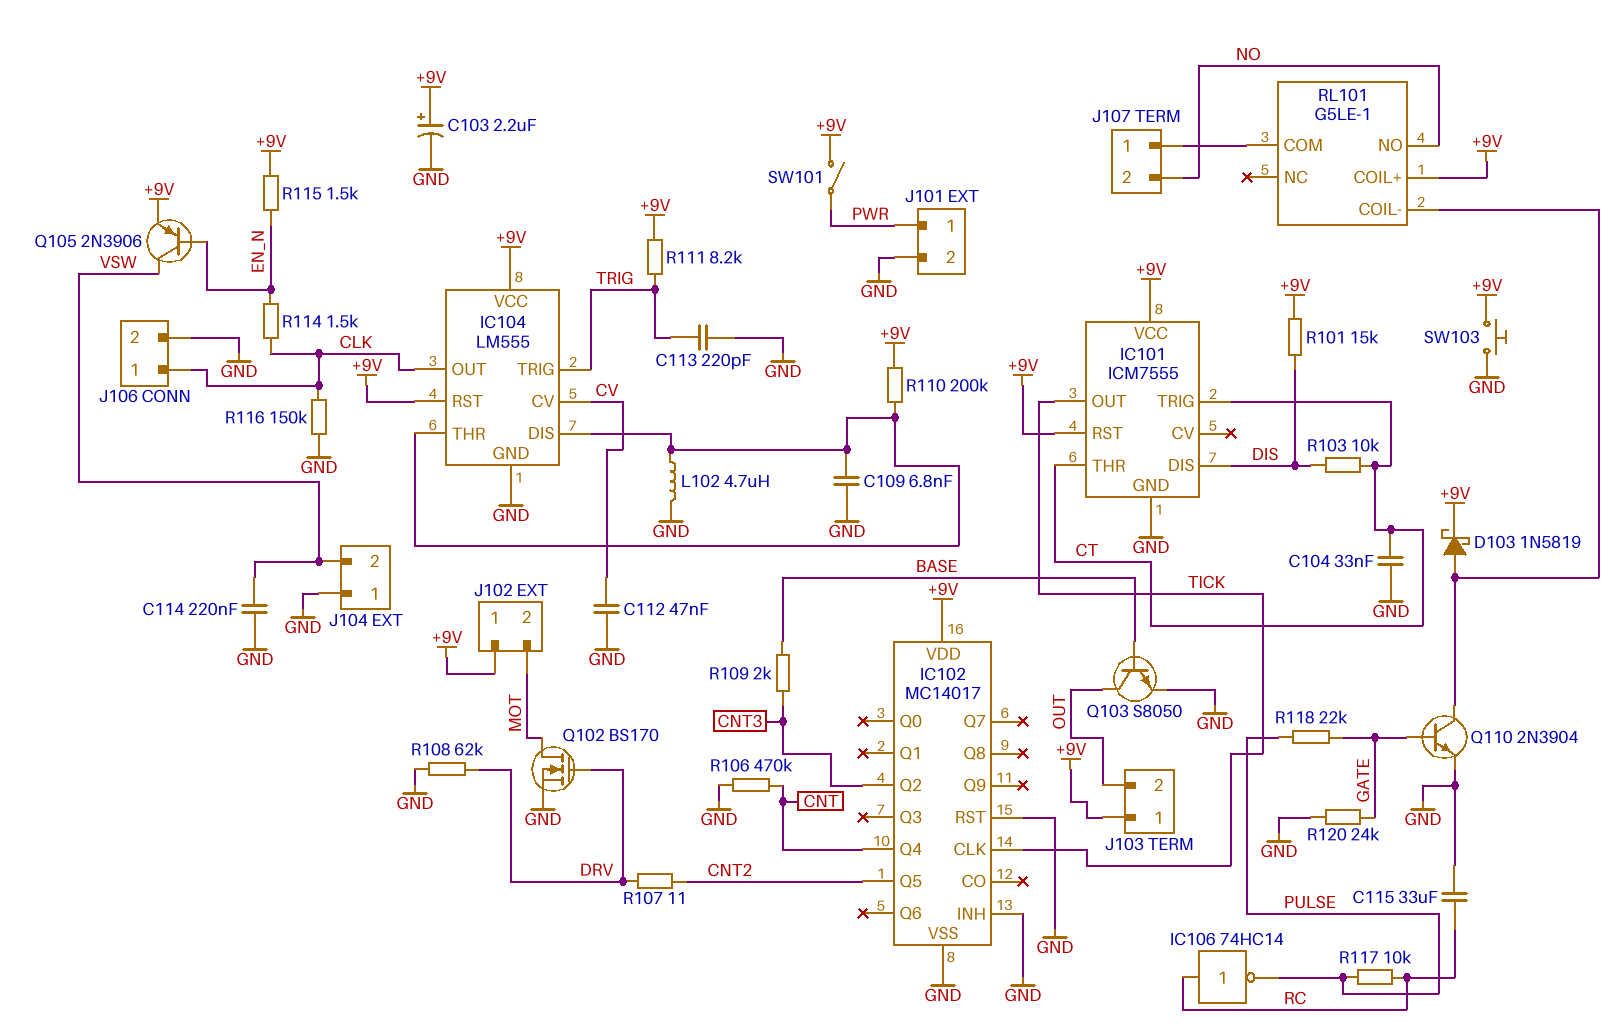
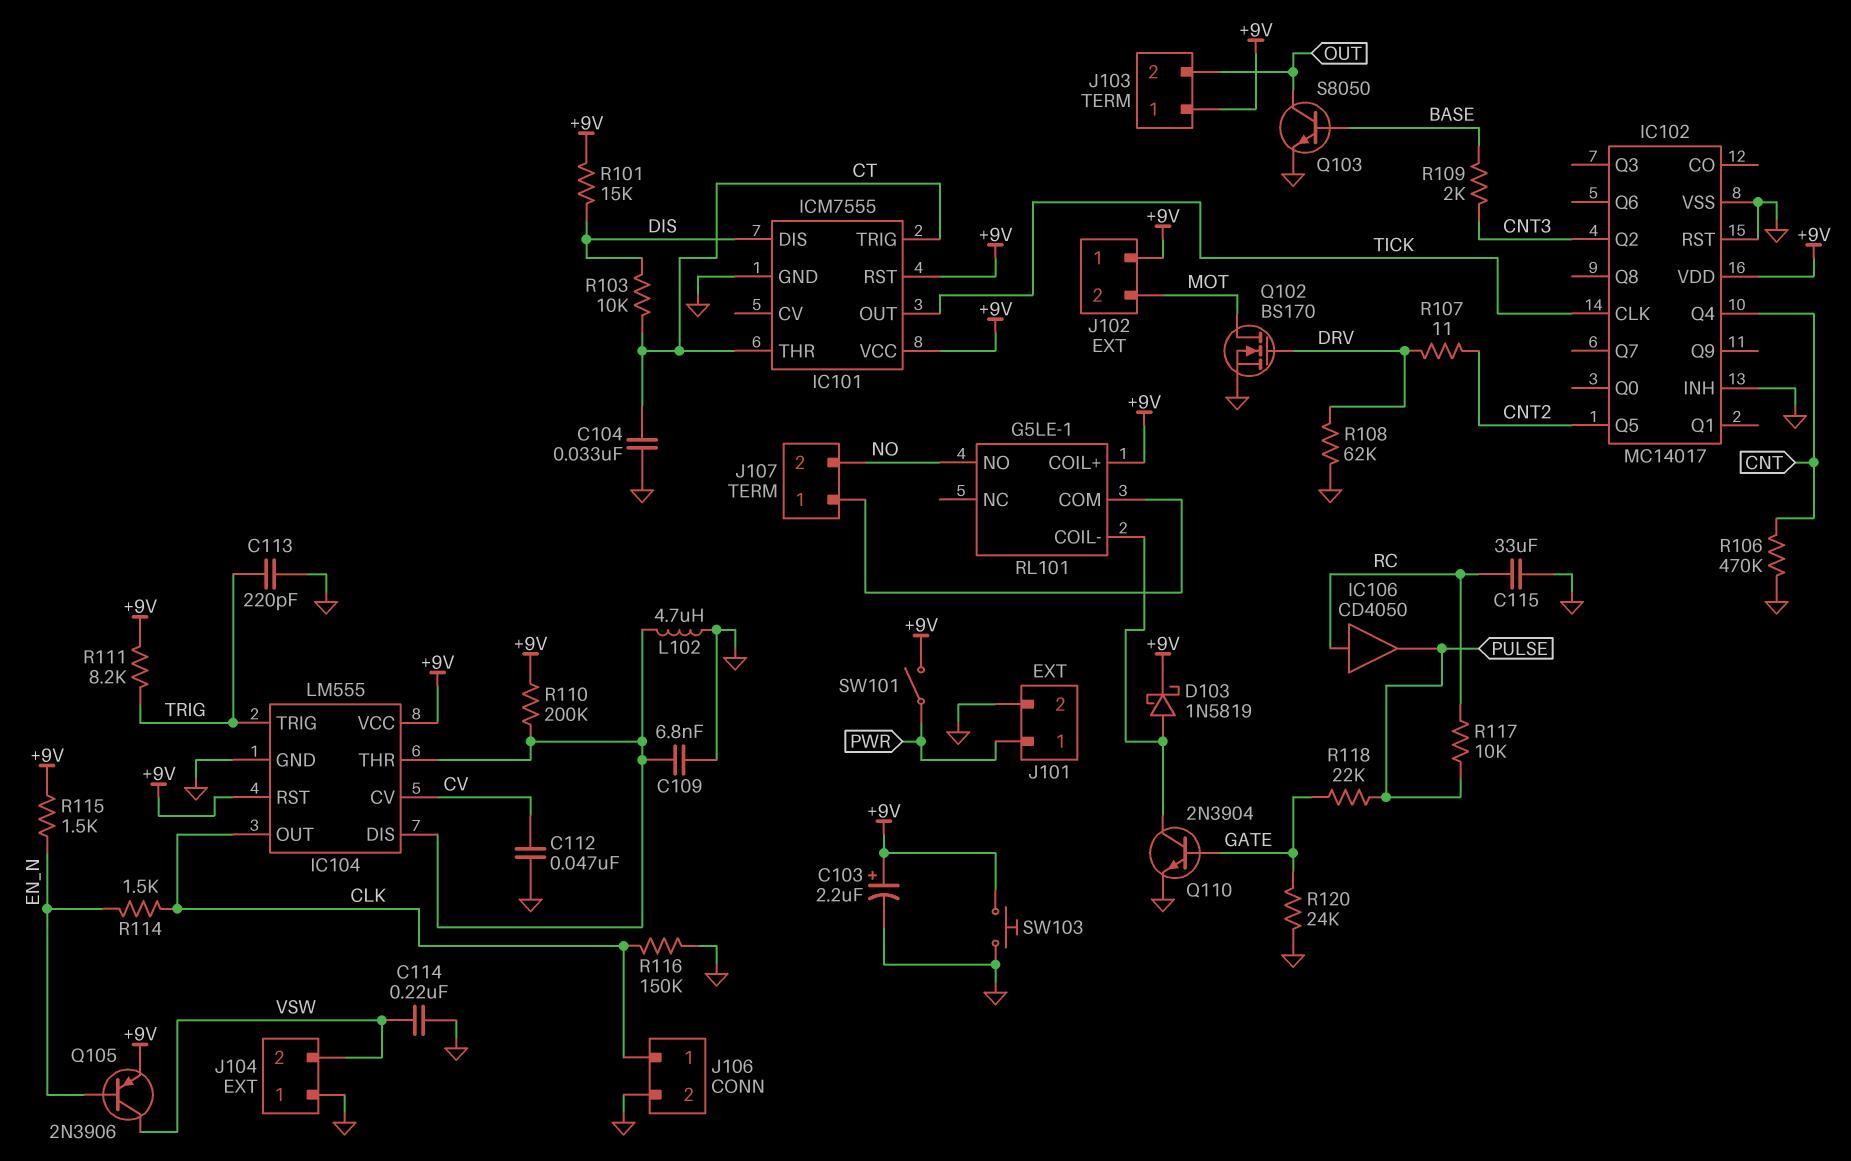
IC106: NOT 74HC14 (in RC, out PULSE) -> buffer CD4050 (in RC, out PULSE)

